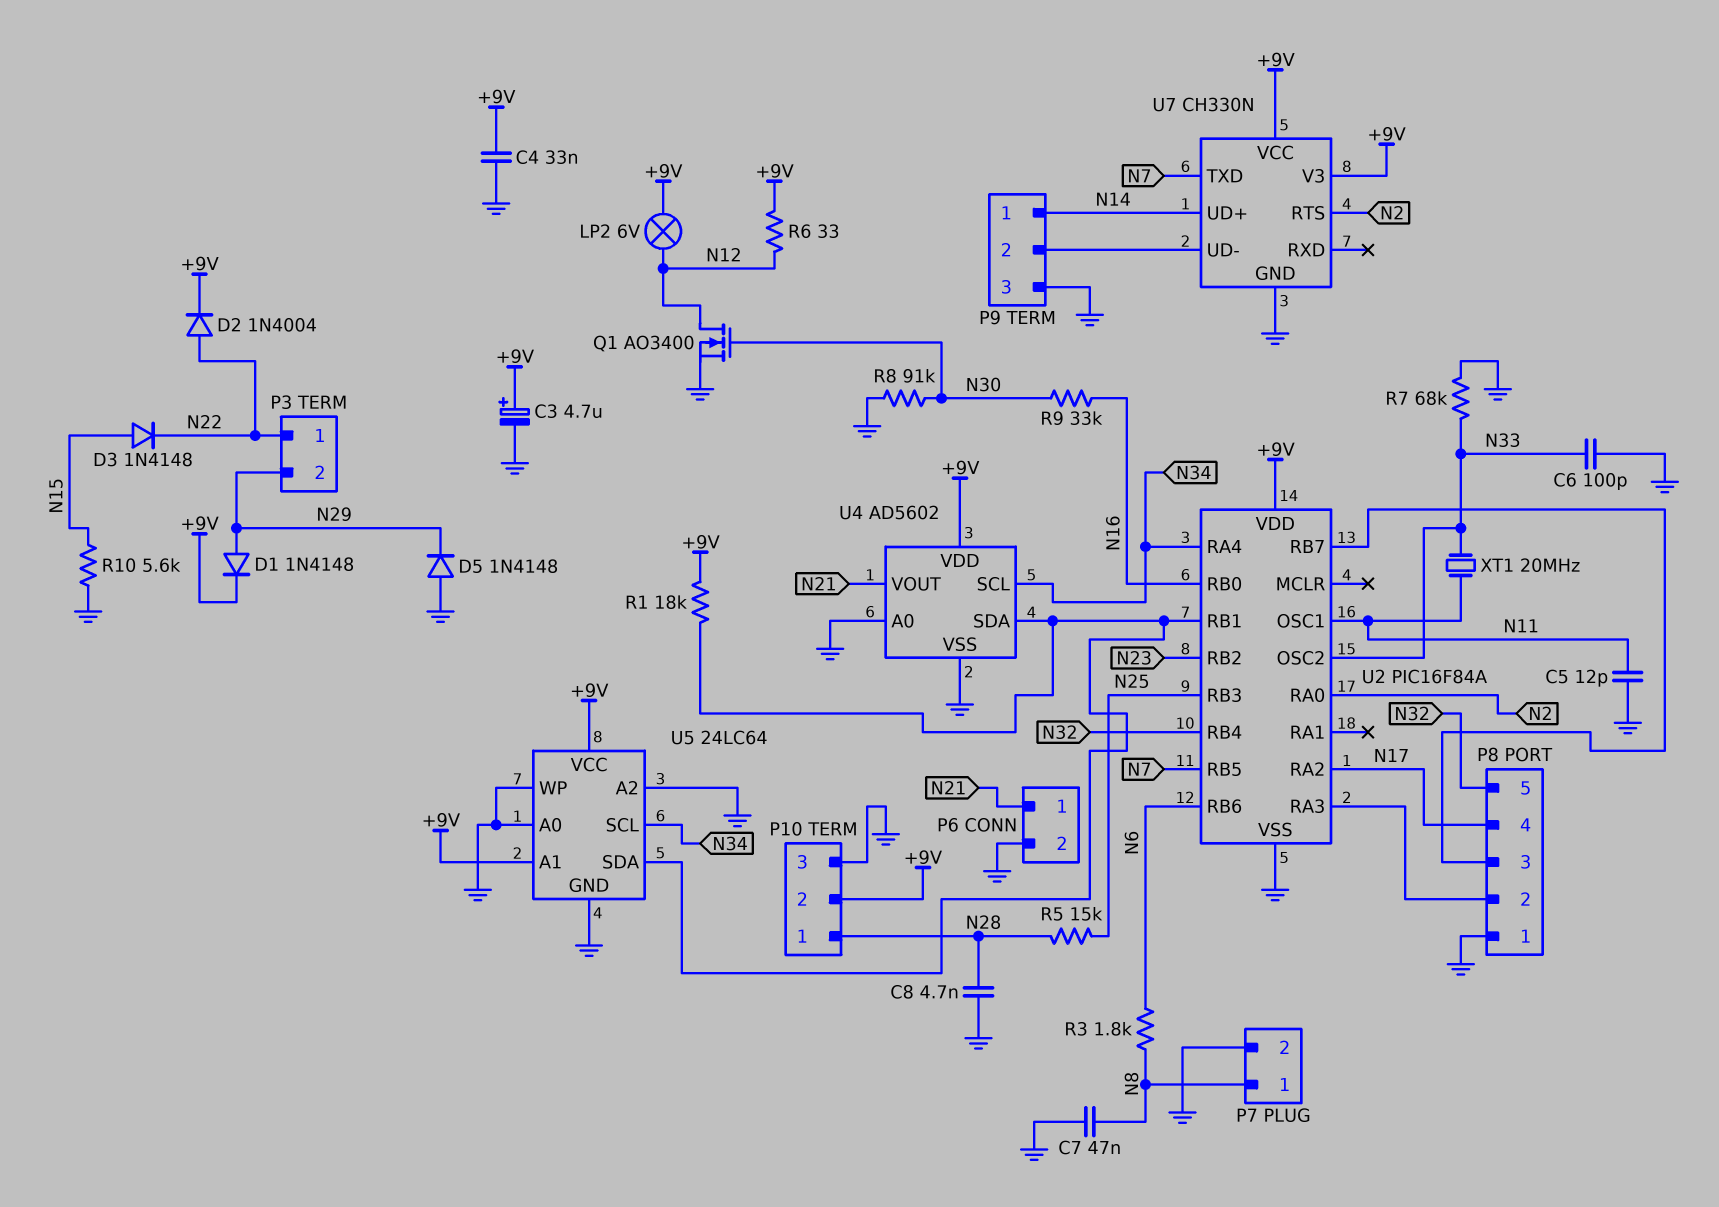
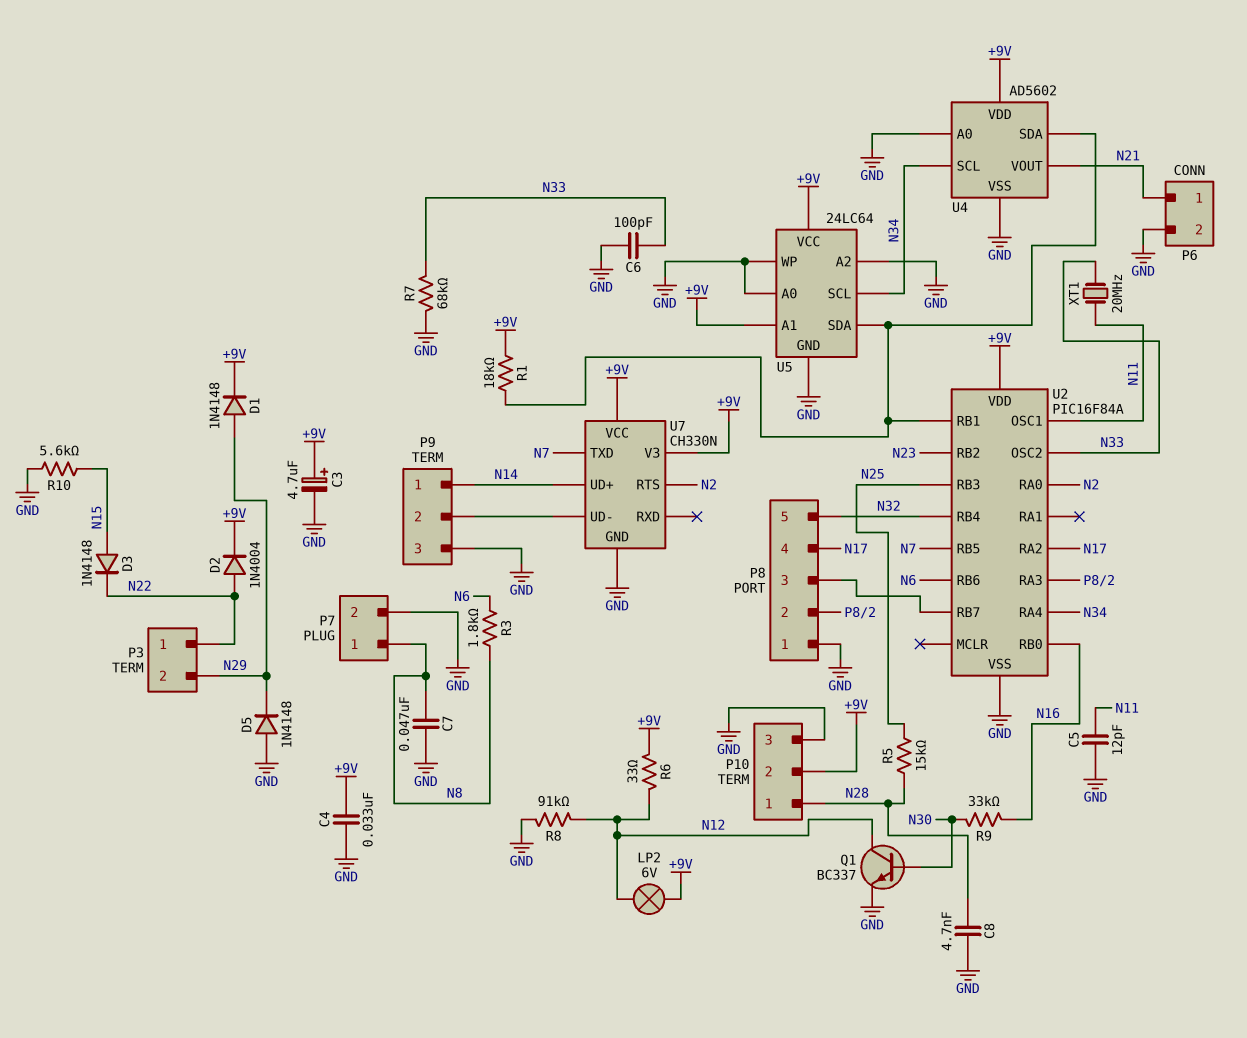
Q1: NMOS AO3400 (G N30, D N12, S GND) -> NPN BC337 (B N30, C N12, E GND)
R8: 91k (GND, N30) -> 91k (GND, N12)

